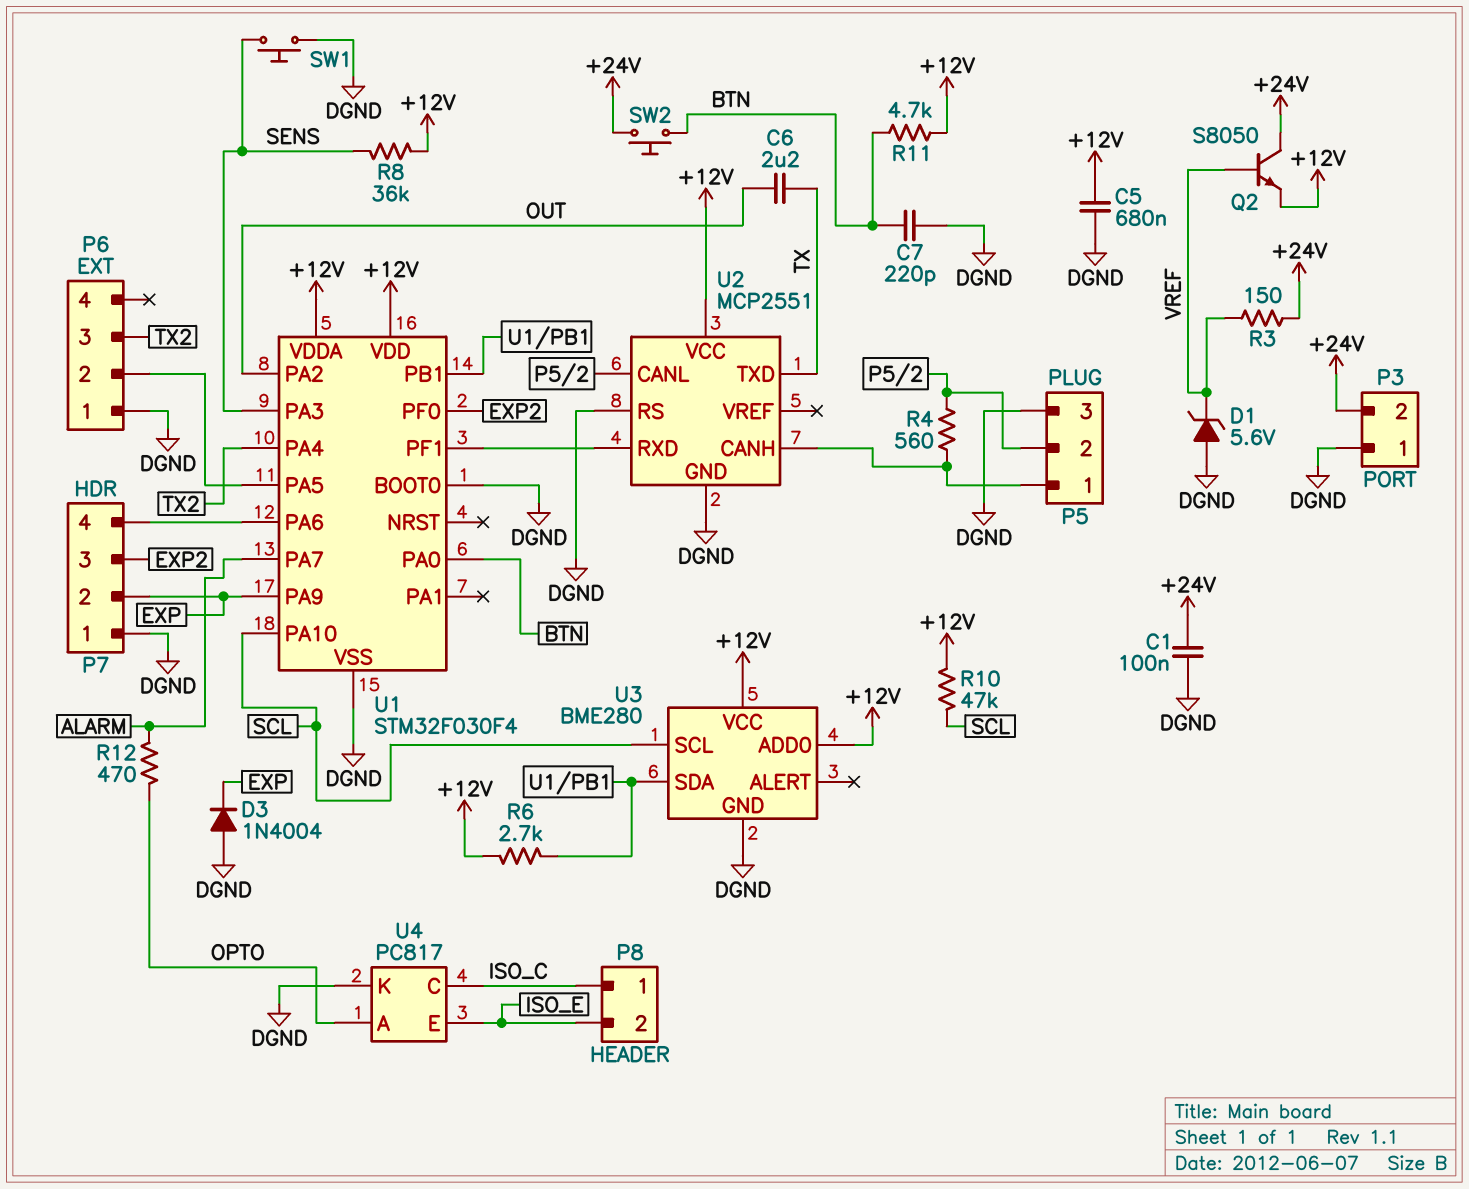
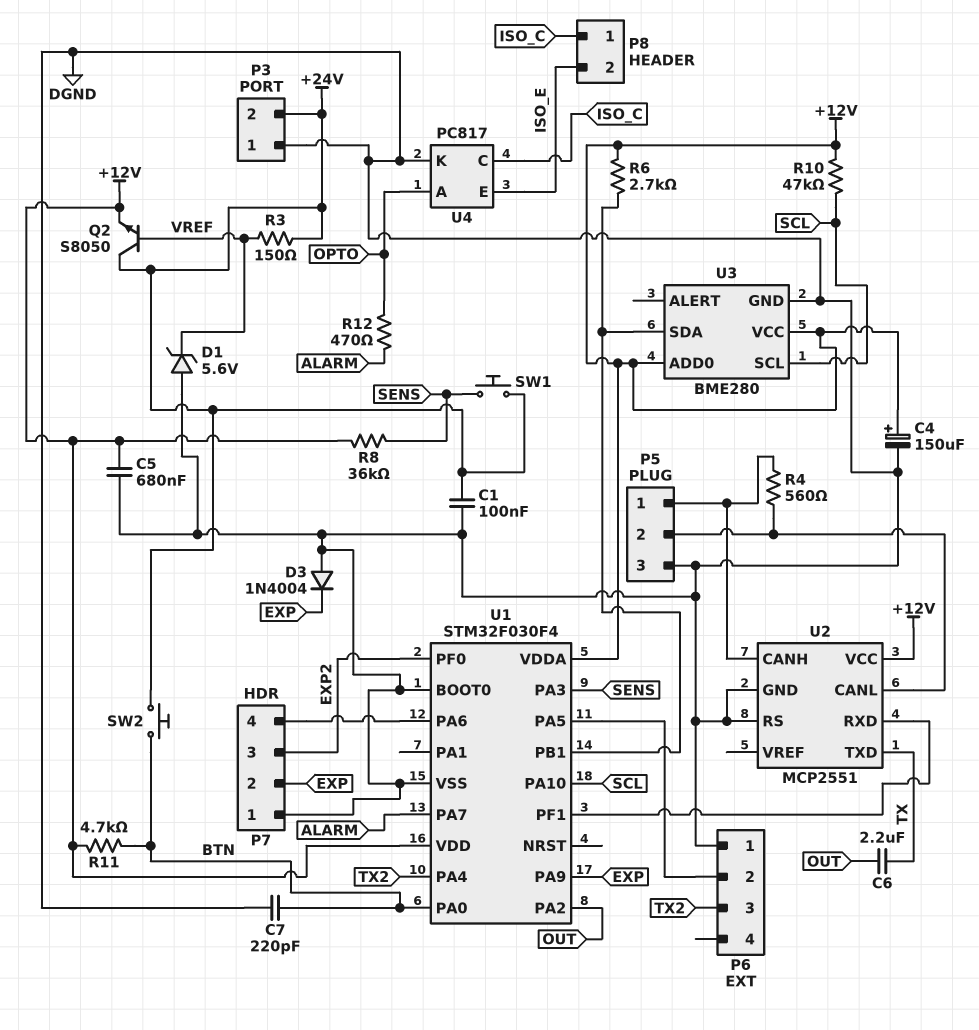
C4: none -> 150uF (plus +12V, minus DGND)
SW1: button (DGND, SENS) -> button (+24V, SENS)

